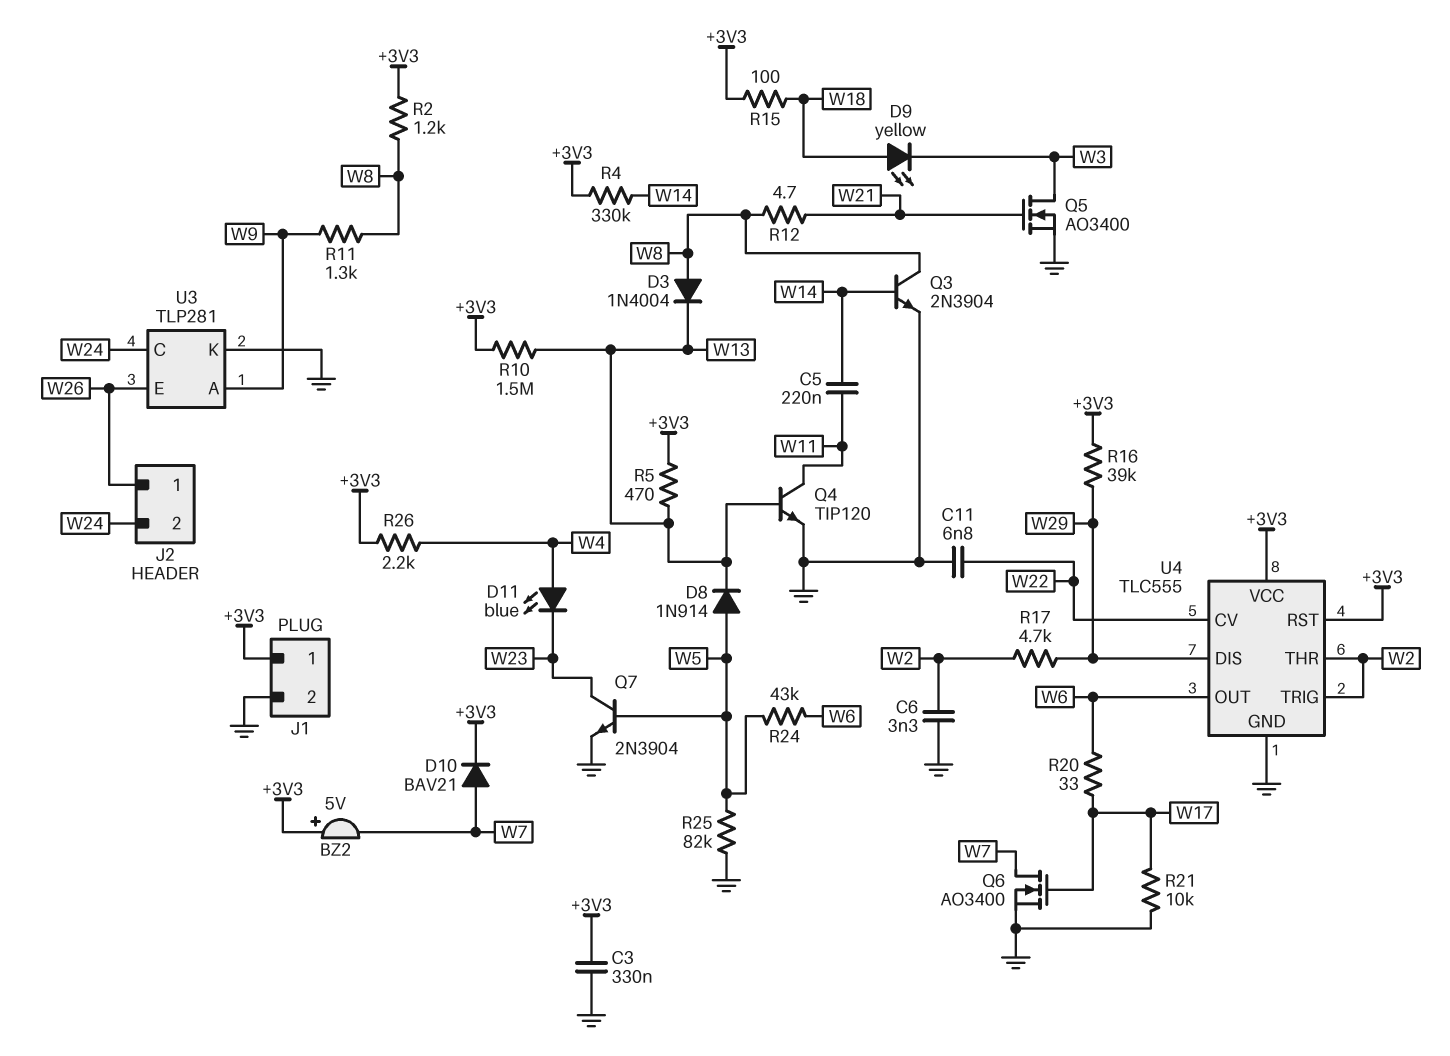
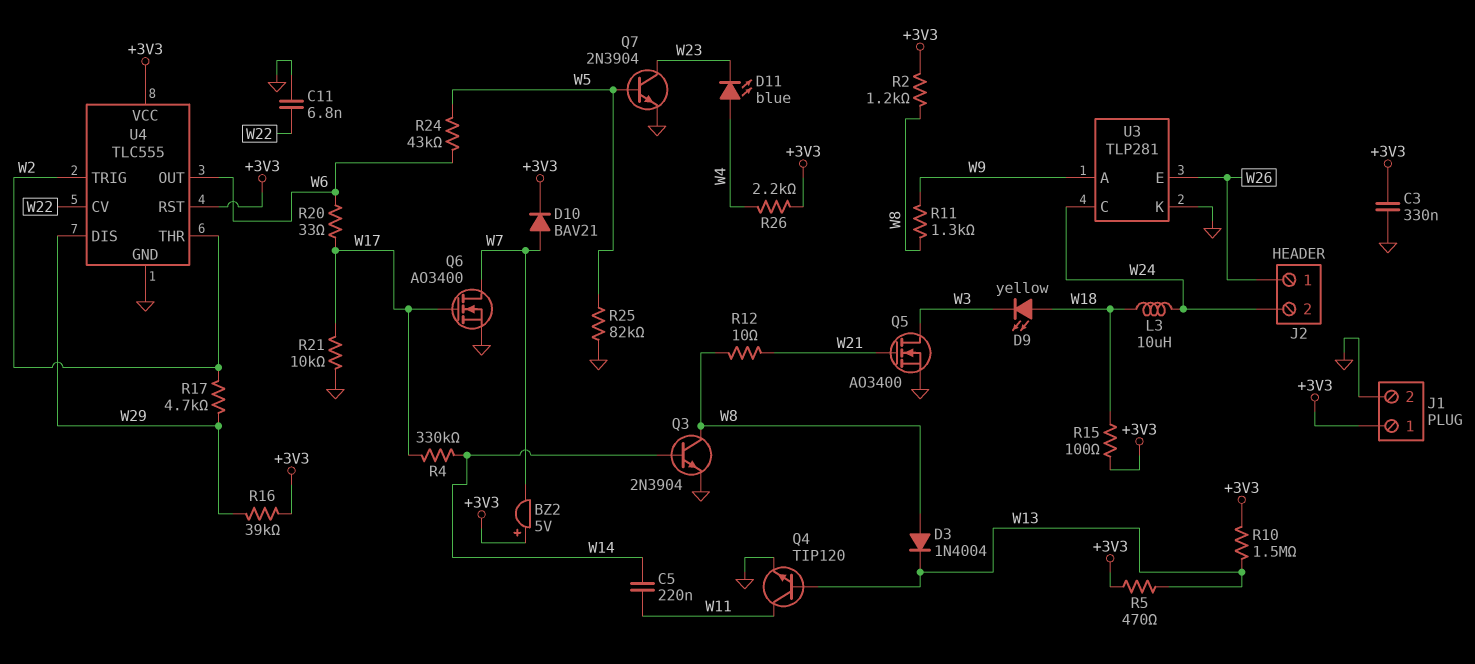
C6: 3.3nF (GND, W2) -> none
D8: diode 1N914 (A W5, K W13) -> none
L3: none -> 10uH (W18, W24)
R4: 330k (+3V3, W14) -> 330k (W14, W17)
R12: 4.7 (W8, W21) -> 10 (W8, W21)

